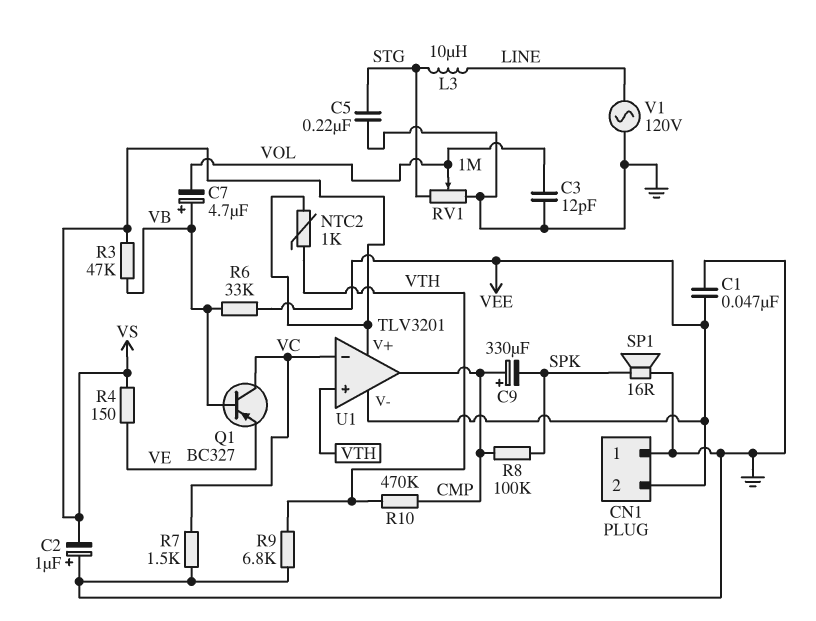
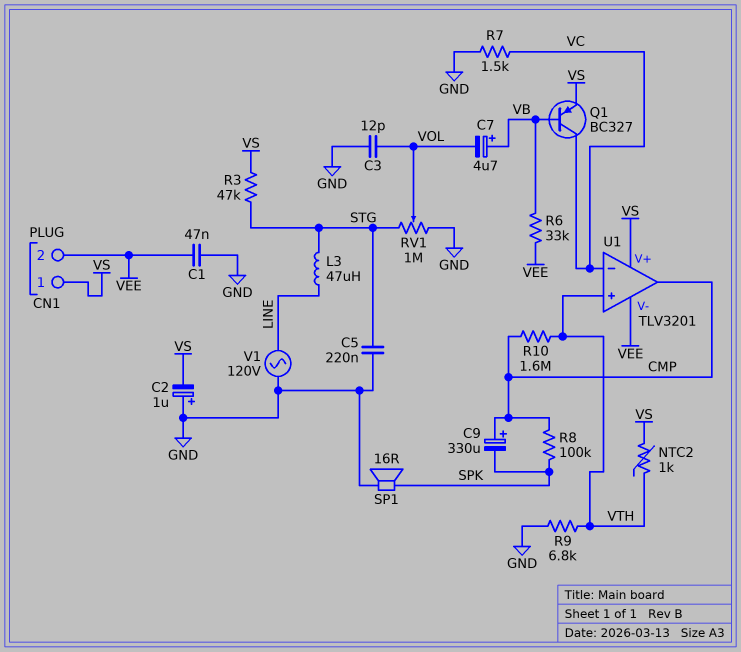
CN1 pin 1: GND -> VS
L3: 10uH (LINE, STG) -> 47uH (LINE, STG)
Q1: PNP BC327 (B VB, C VC, E VE) -> PNP BC327 (B VB, C VC, E VS)
R3: 47k (VB, VS) -> 47k (STG, VS)
R4: 150 (VE, VS) -> none
R10: 470k (CMP, VTH) -> 1.6M (CMP, VTH)

